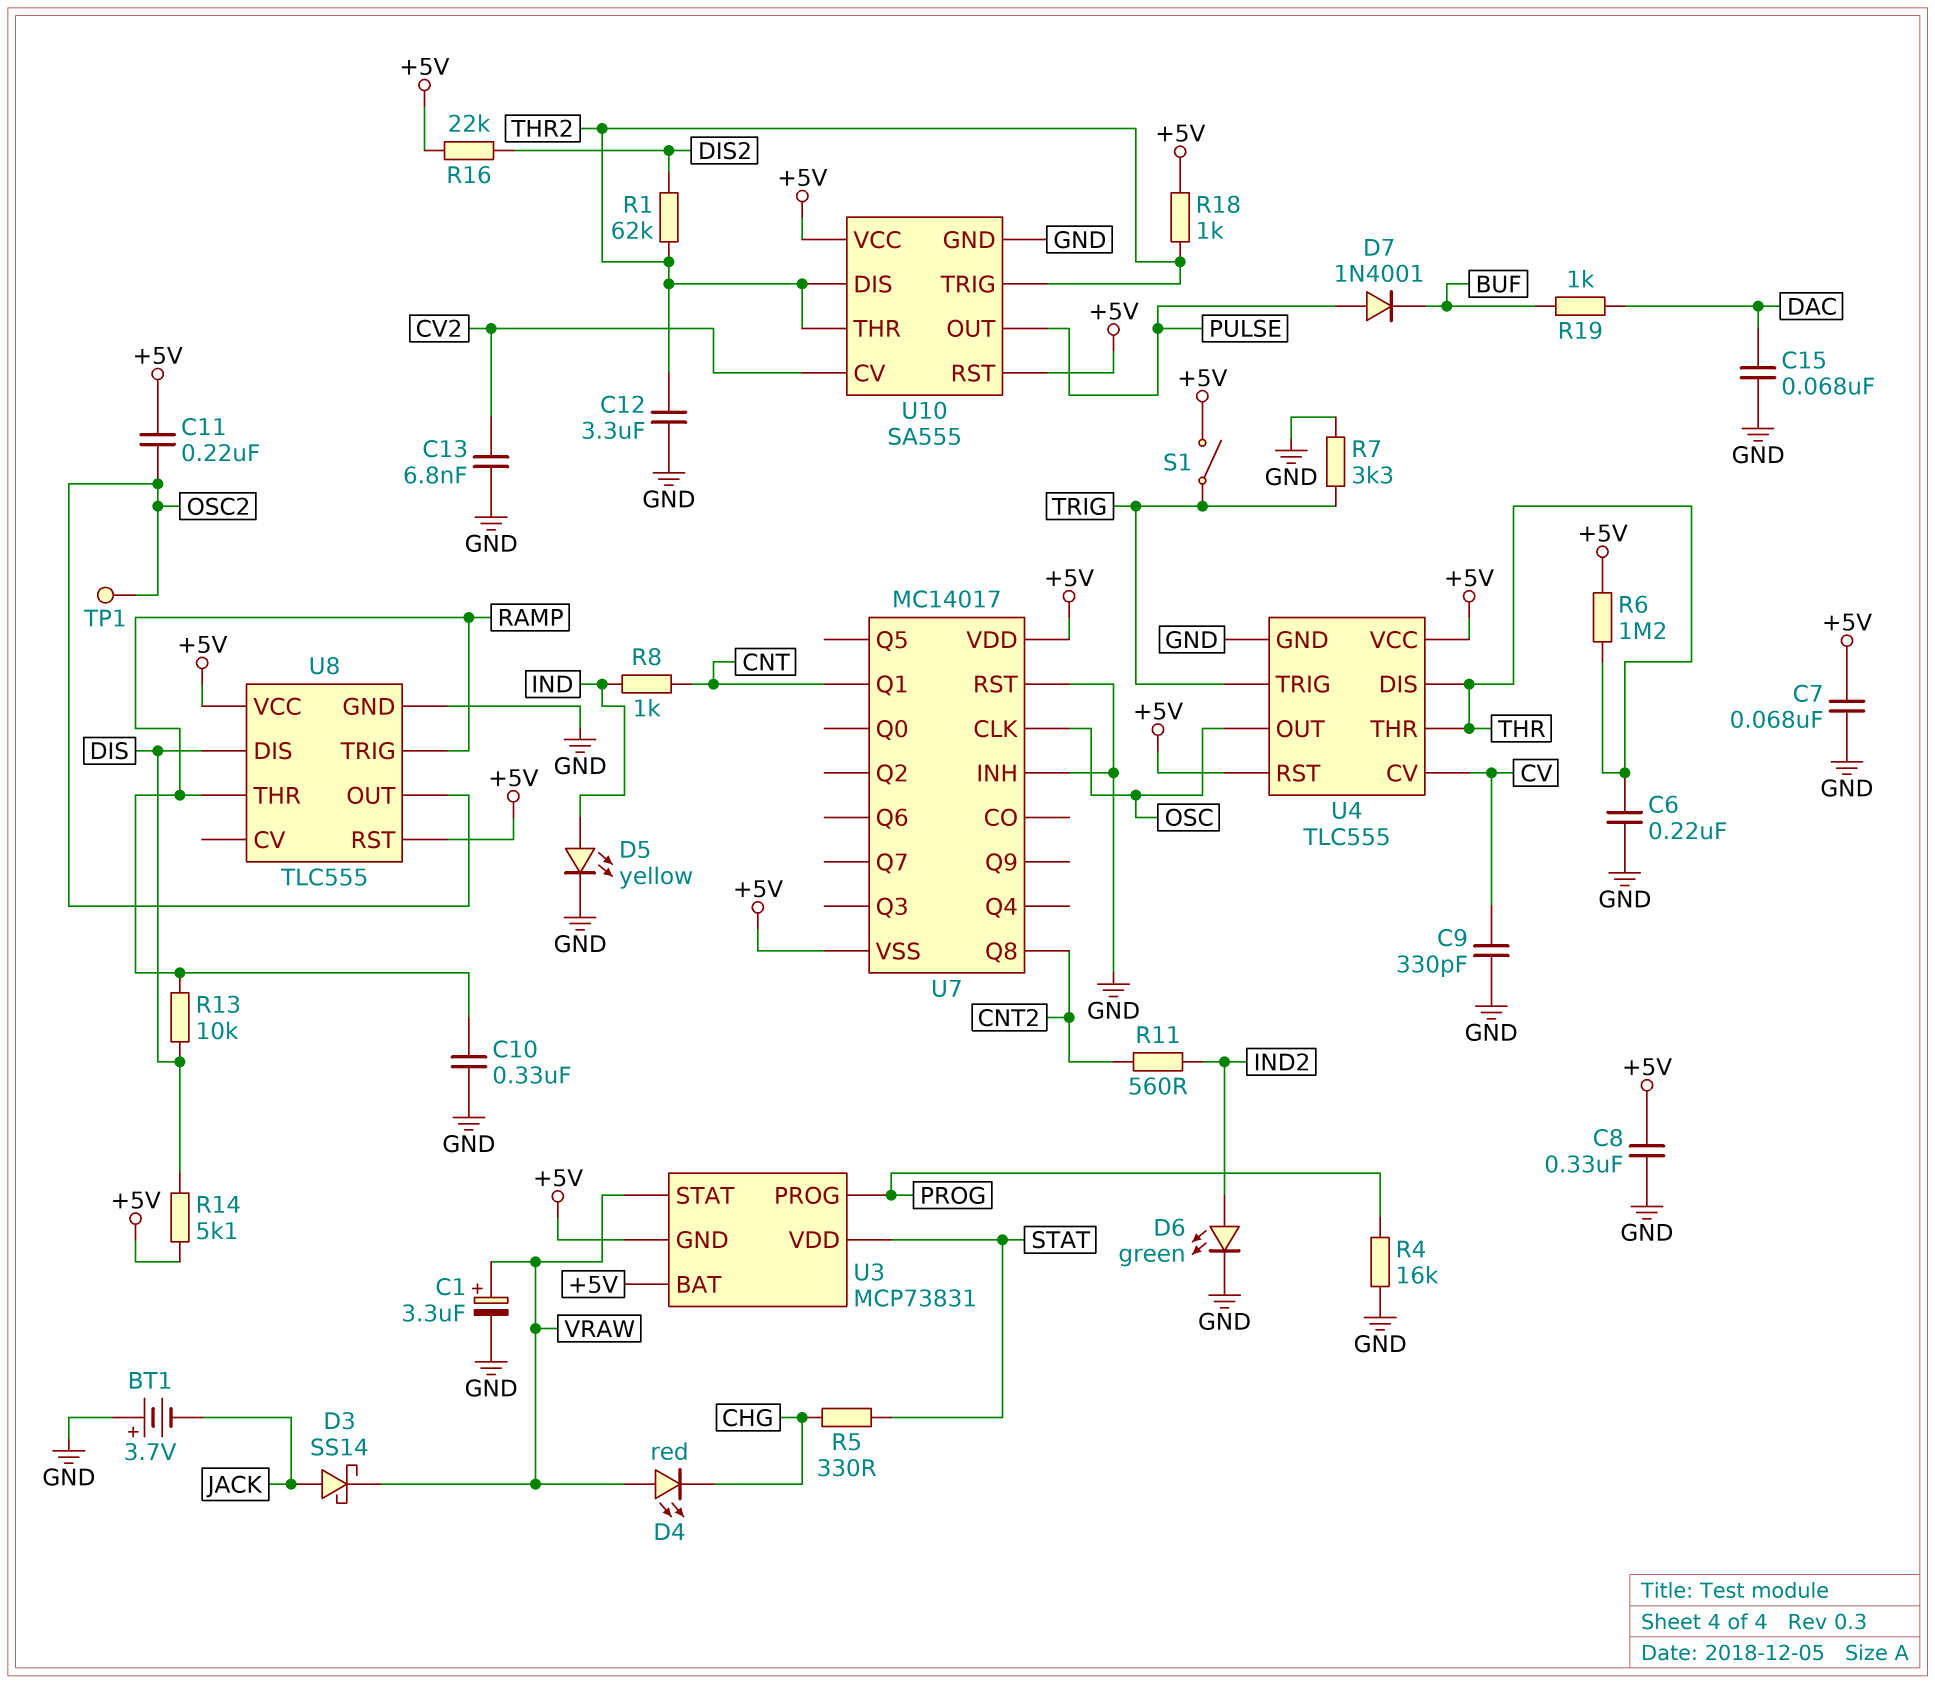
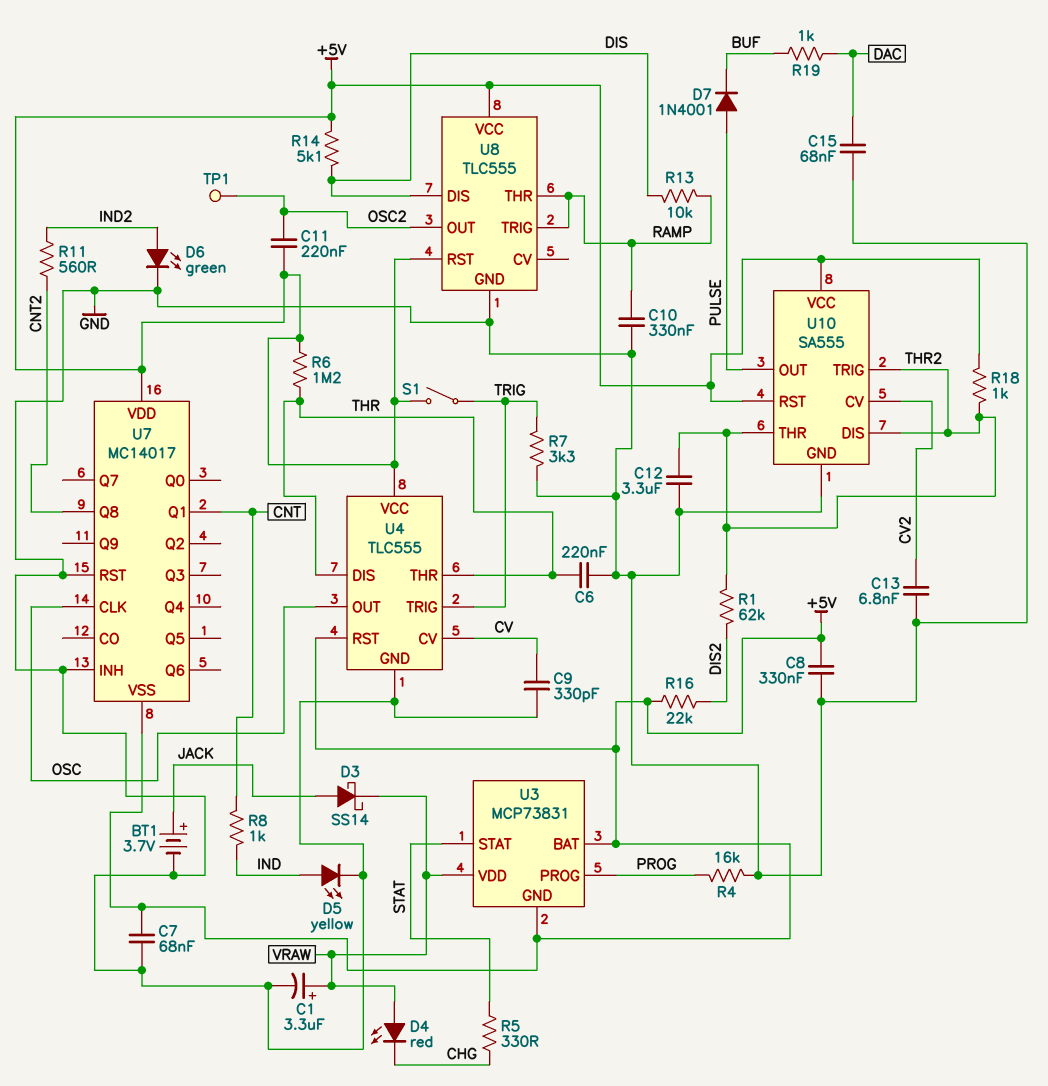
BT1: 3.7V (plus GND, minus JACK) -> 3.7V (plus JACK, minus GND)
U3 pin STAT: VRAW -> STAT
U3 pin VDD: STAT -> VRAW

